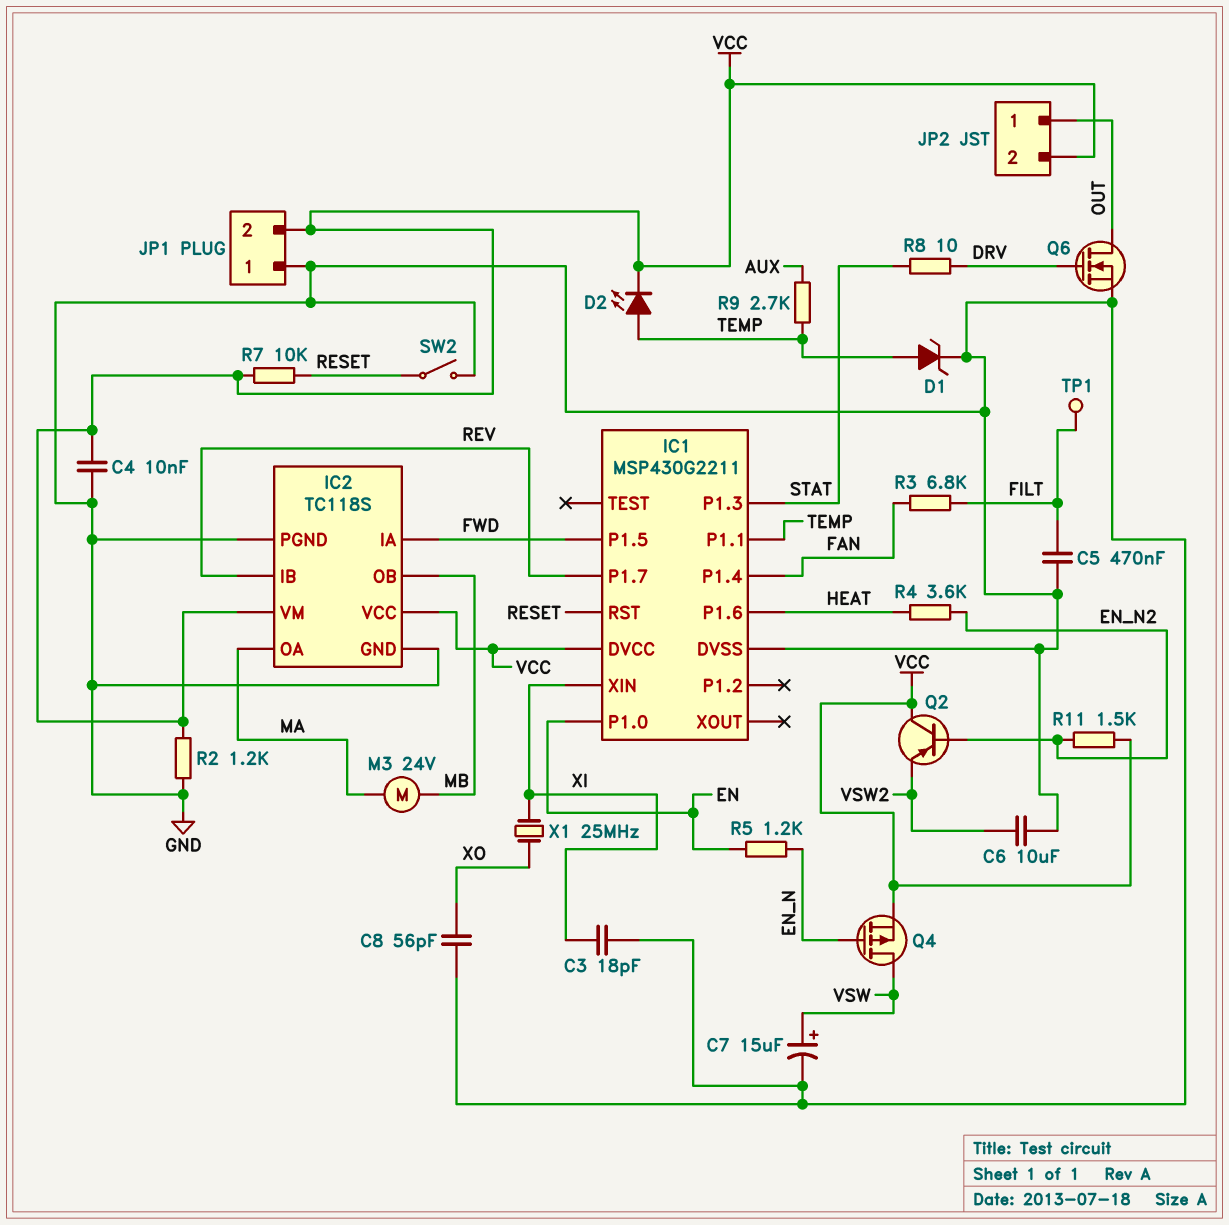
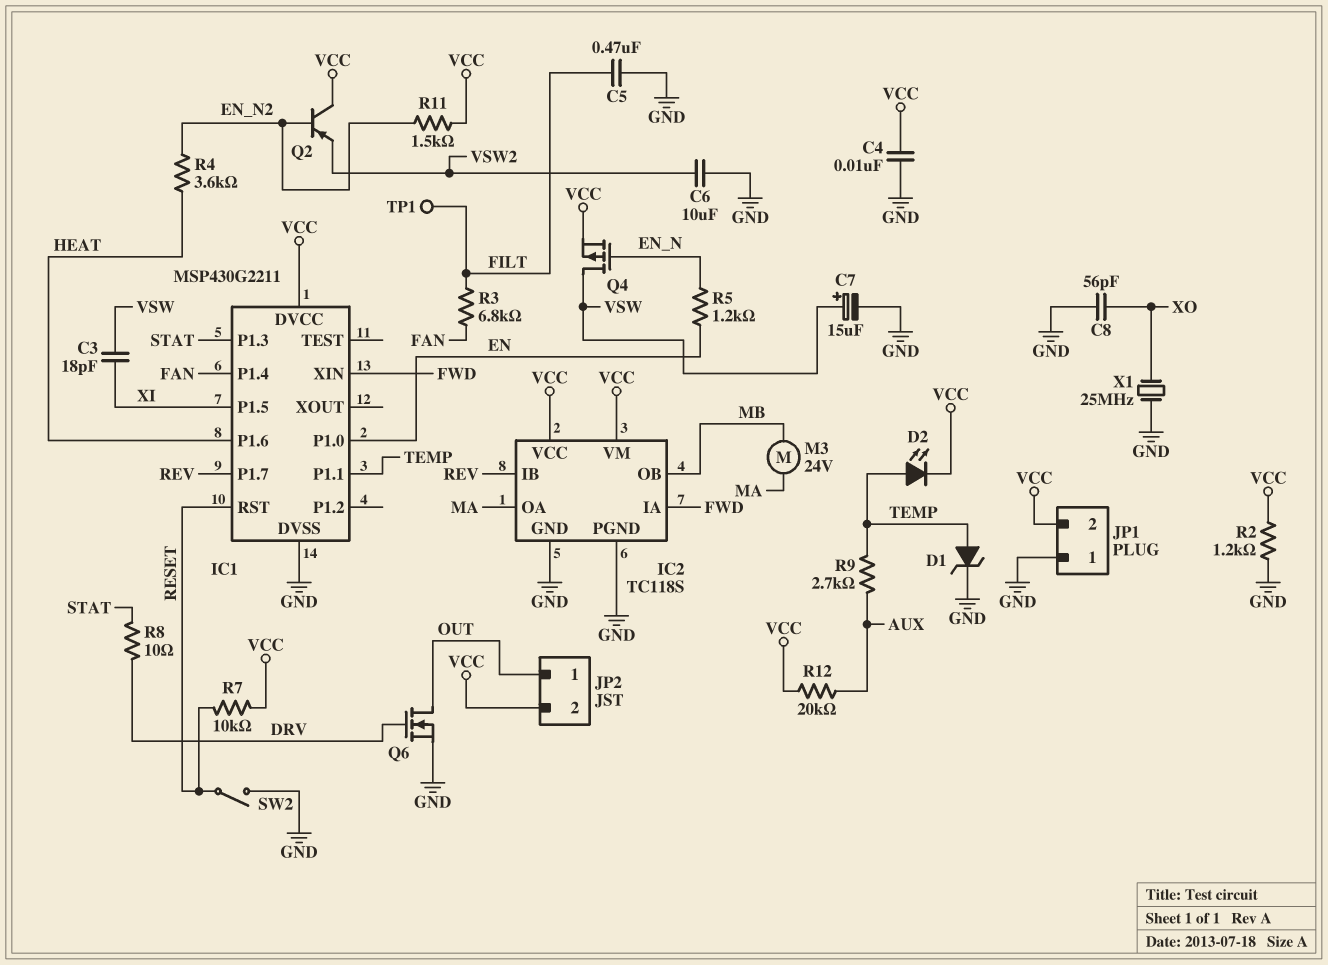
C3: 18pF (GND, XI) -> 18pF (VSW, XI)
IC1 pin P1.5: FWD -> XI
IC1 pin XIN: XI -> FWD
R12: none -> 20k (AUX, VCC)
X1: 25MHz (XI, XO) -> 25MHz (GND, XO)

